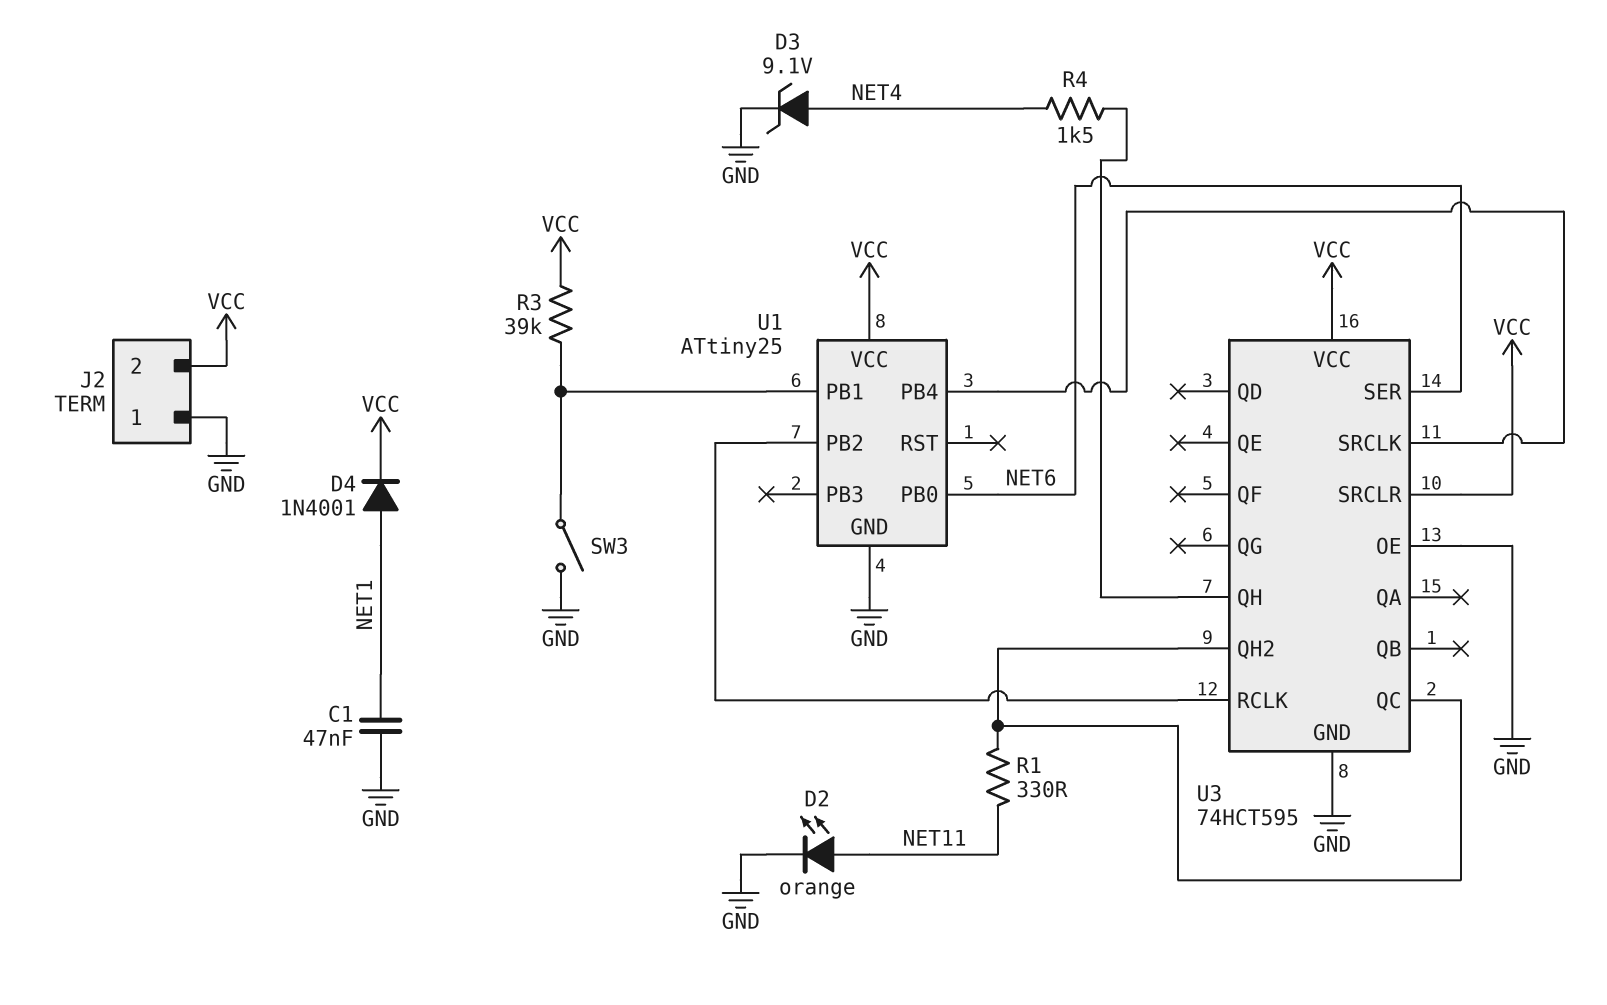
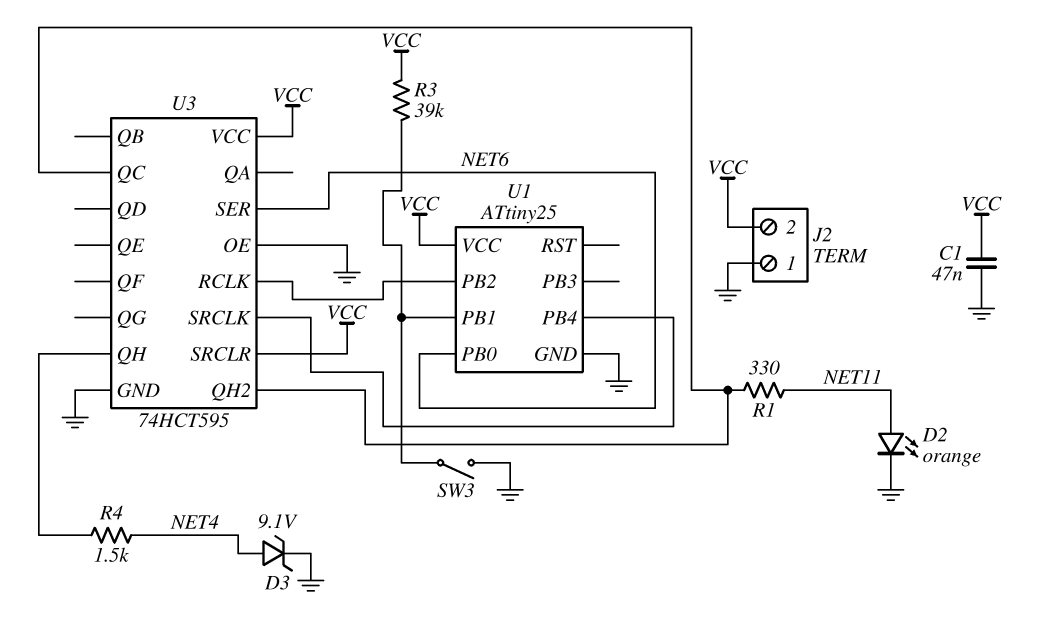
C1: 47nF (GND, NET1) -> 47nF (GND, VCC)
D4: diode 1N4001 (A NET1, K VCC) -> none

